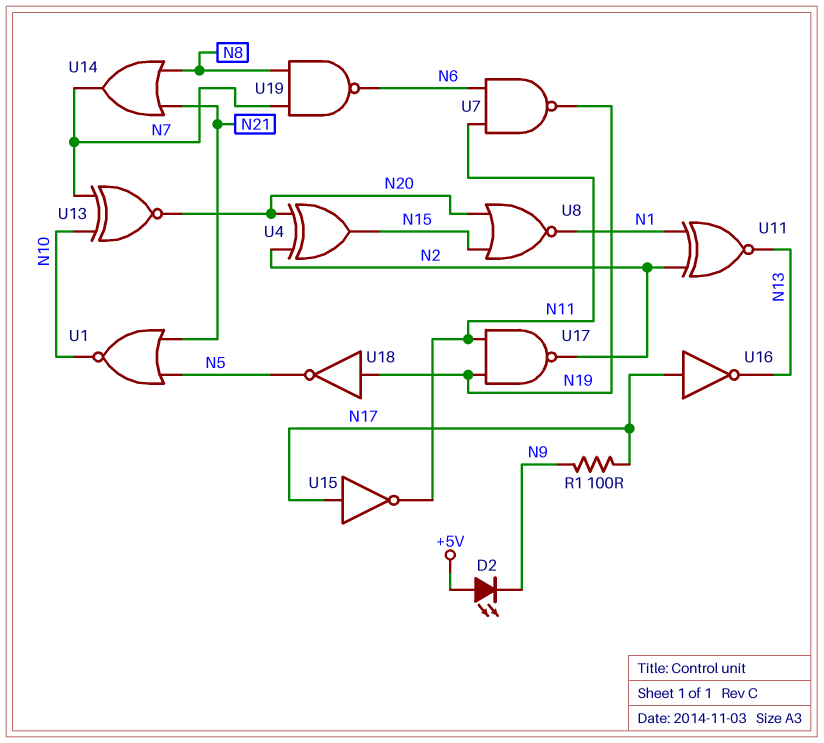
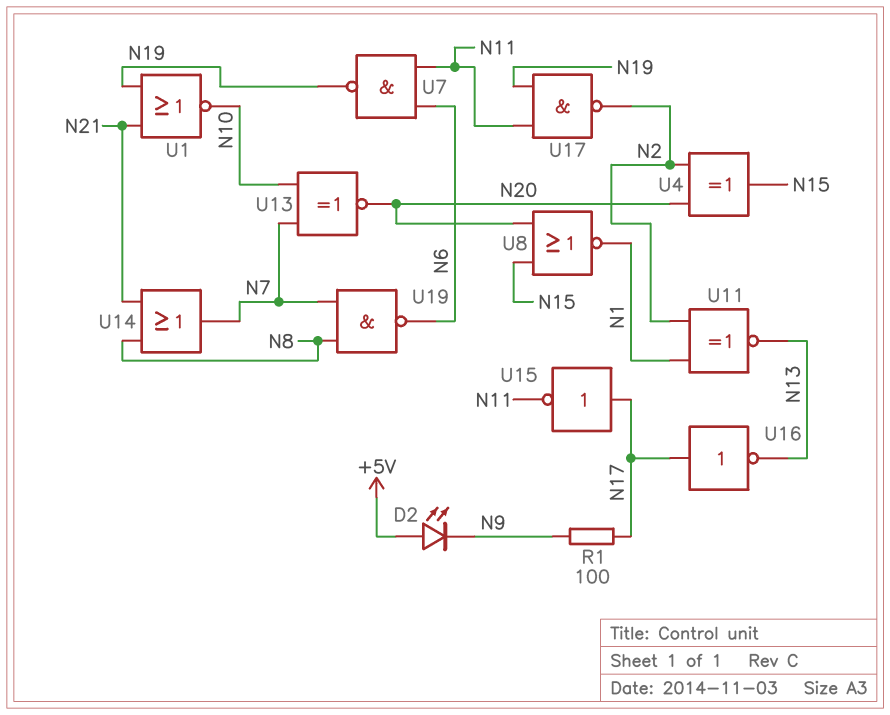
U1: NOR (in N5, in N21, out N10) -> NOR (in N19, in N21, out N10)
U18: NOT (in N19, out N5) -> none

